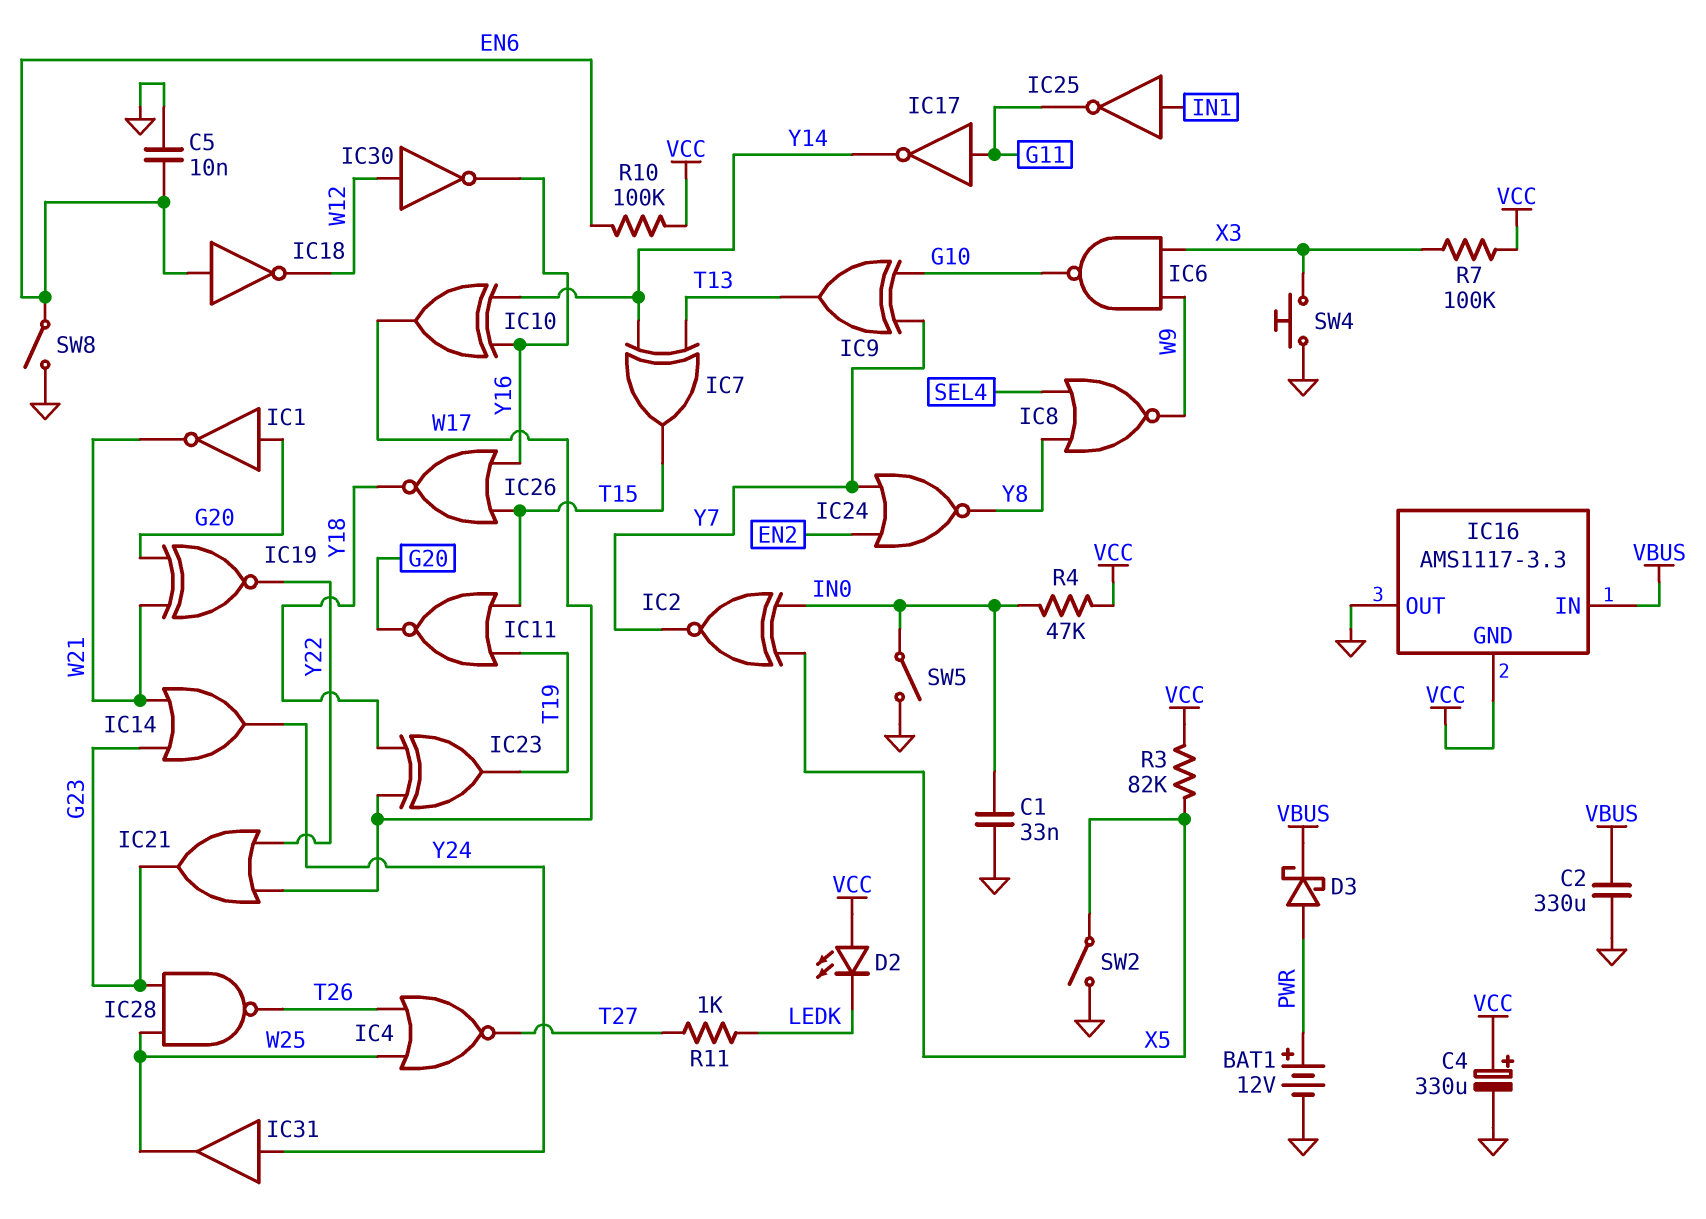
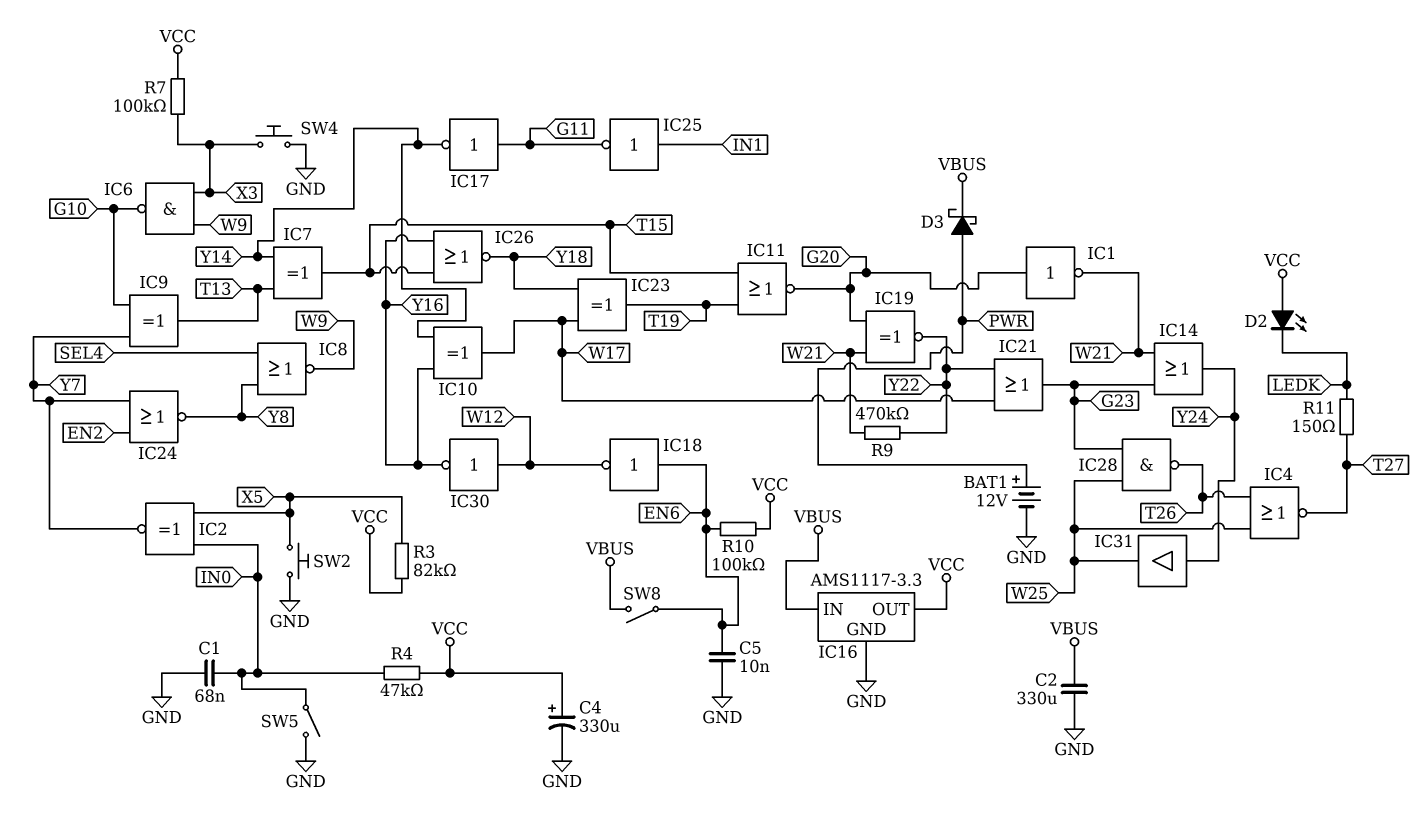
C1: 33nF (GND, IN0) -> 68nF (GND, IN0)
IC16 pin GND: VCC -> GND
IC16 pin OUT: GND -> VCC
R9: none -> 470k (W21, Y22)
R11: 1k (LEDK, T27) -> 150 (LEDK, T27)
SW2: switch (GND, X5) -> button (GND, X5)
SW8: switch (EN6, GND) -> switch (EN6, VBUS)

